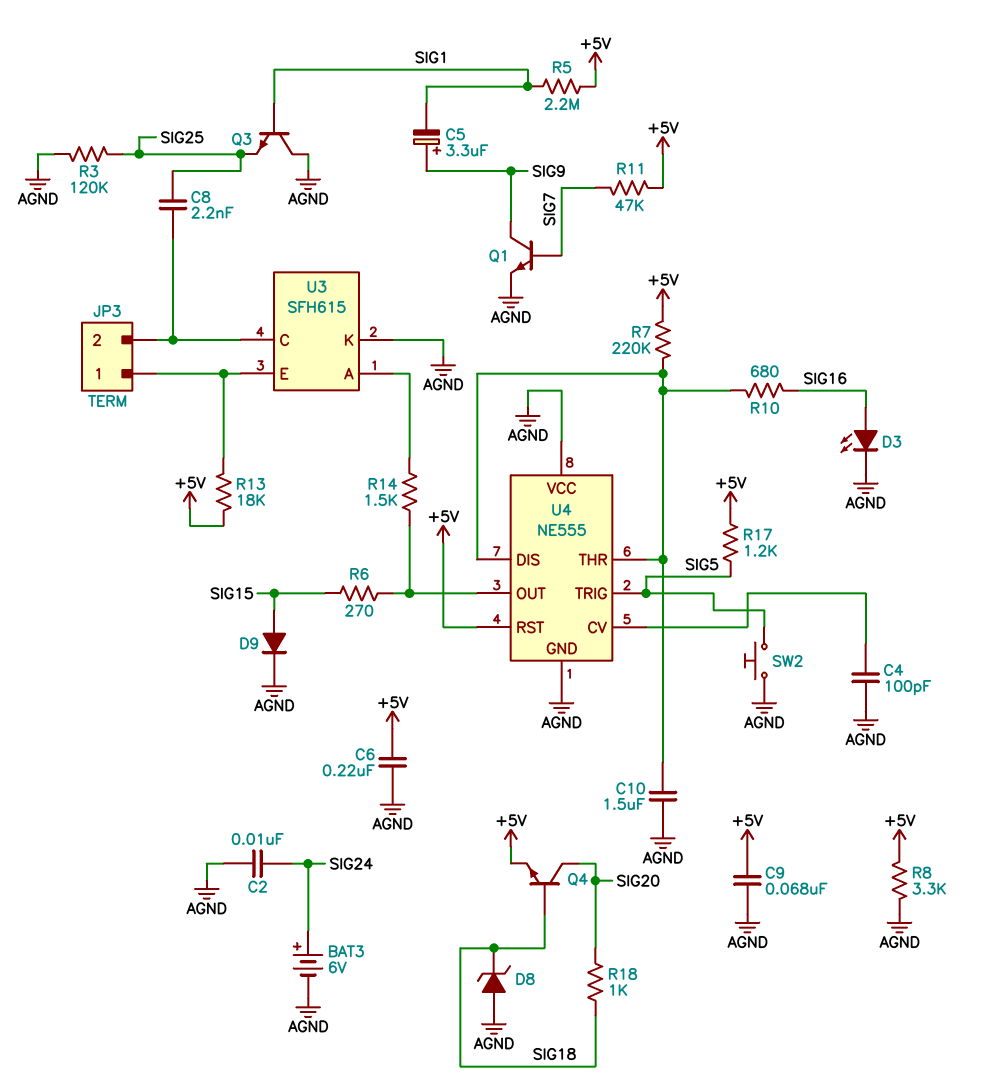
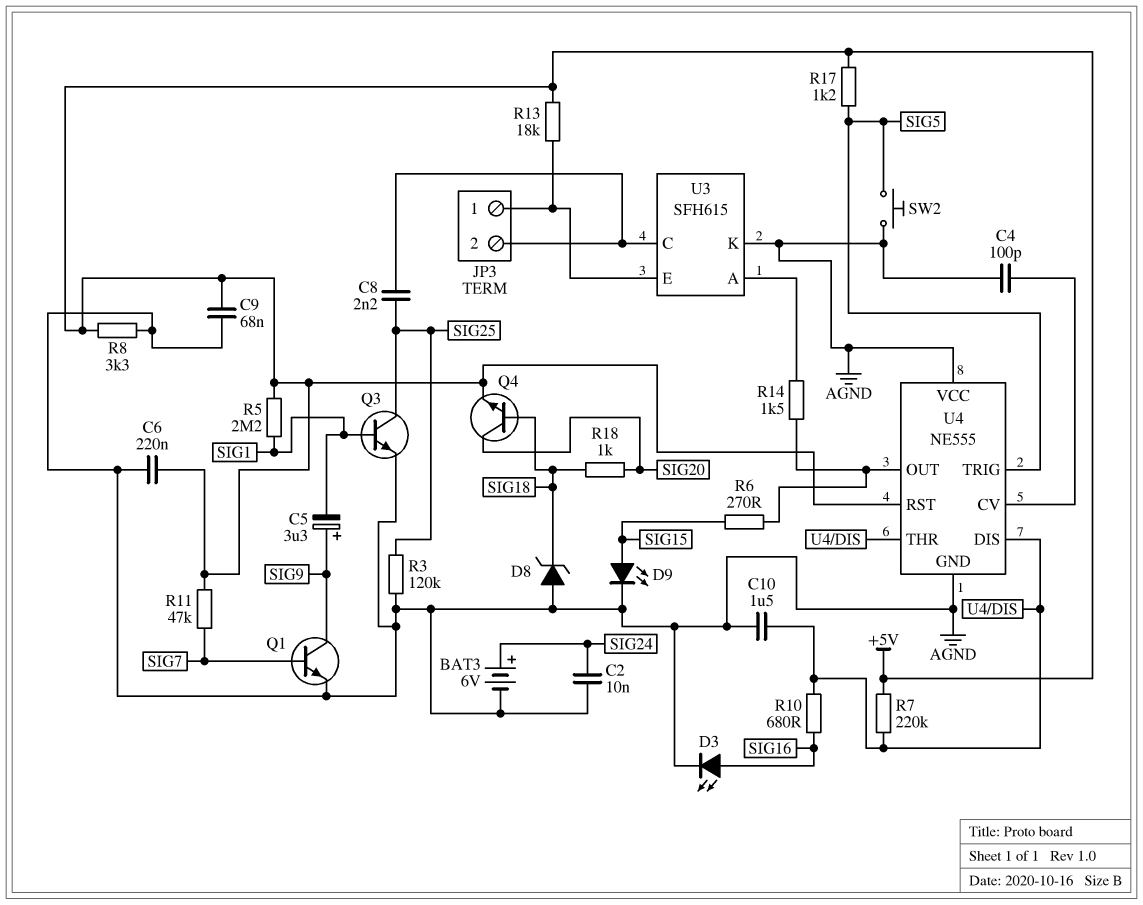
D9: diode (A SIG15, K AGND) -> LED (A SIG15, K AGND)
Q3: NPN (B SIG1, C AGND, E SIG25) -> NPN (B SIG1, C SIG25, E AGND)

